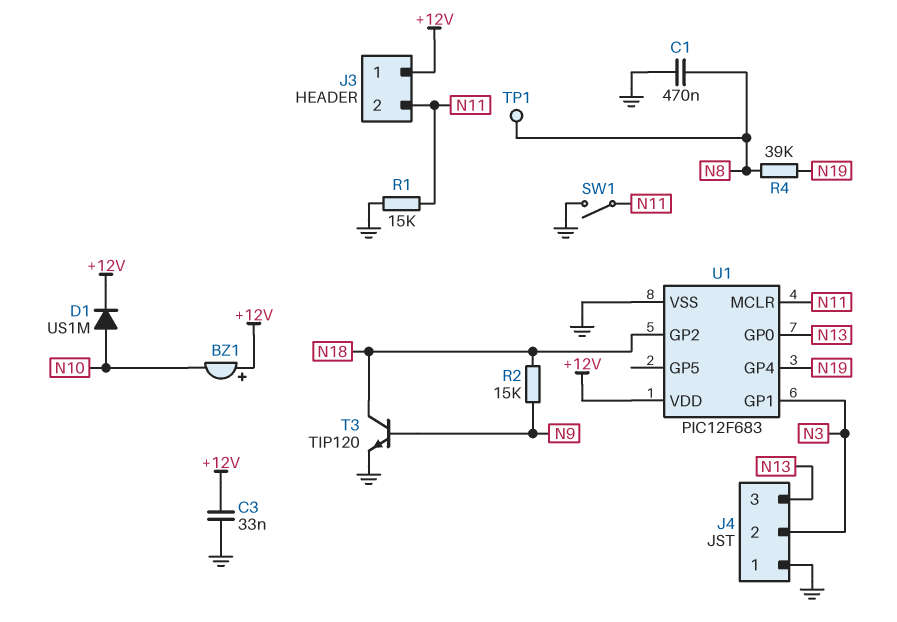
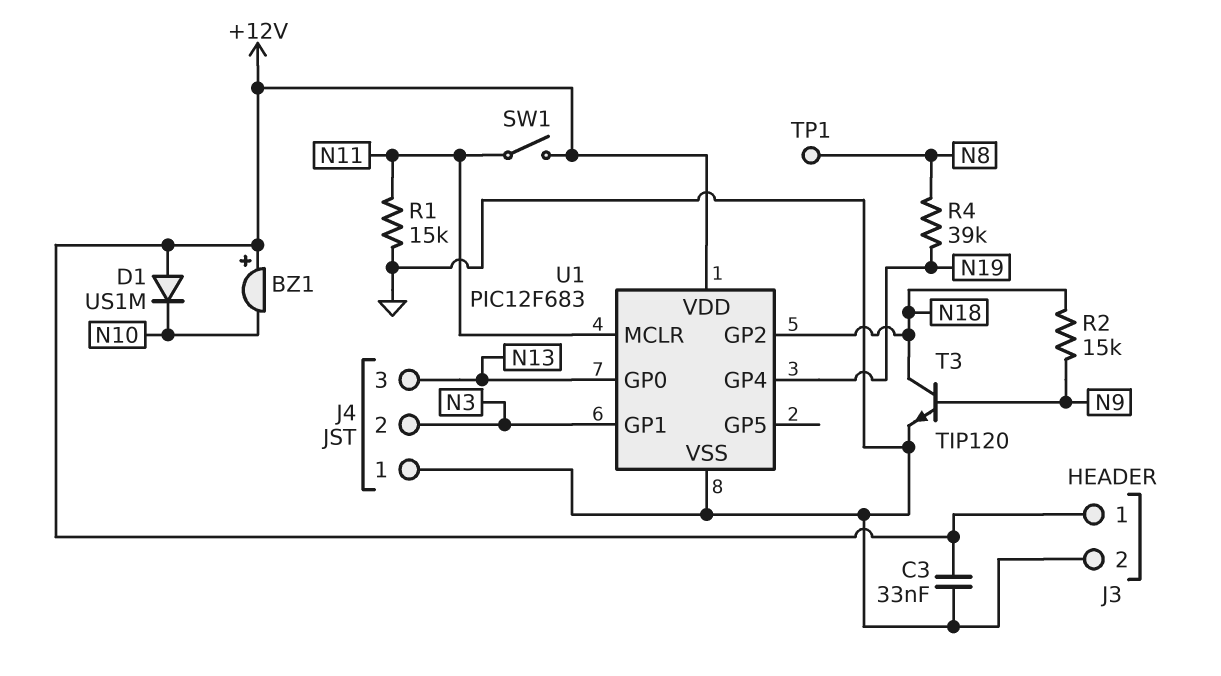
C1: 470nF (GND, N8) -> none
D1: diode US1M (A N10, K +12V) -> diode US1M (A +12V, K N10)
J3 pin 2: N11 -> GND
SW1: switch (GND, N11) -> switch (+12V, N11)

